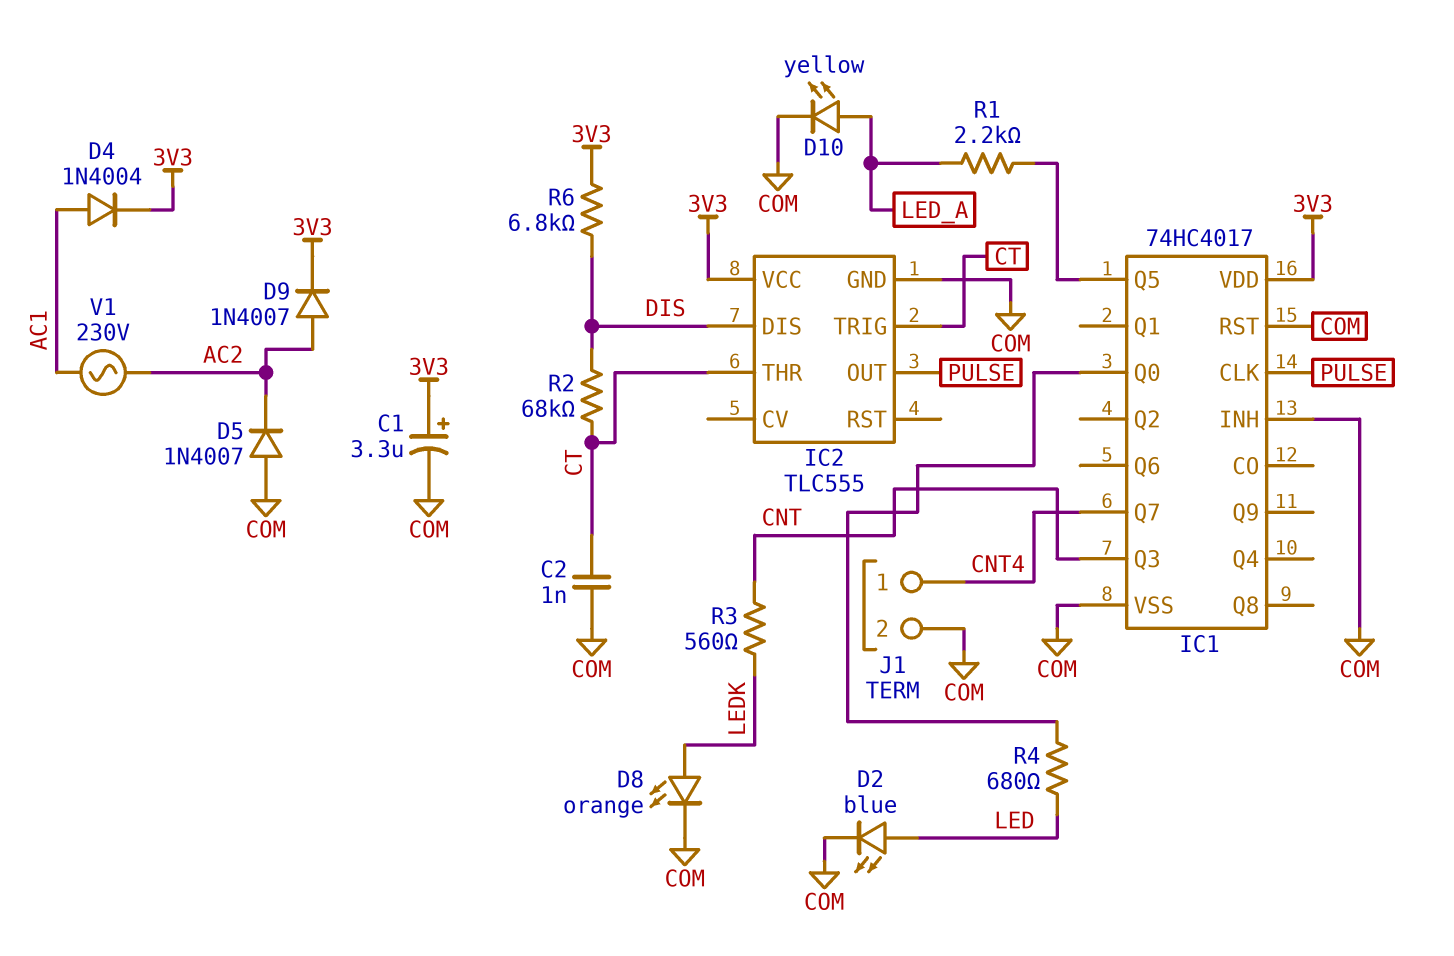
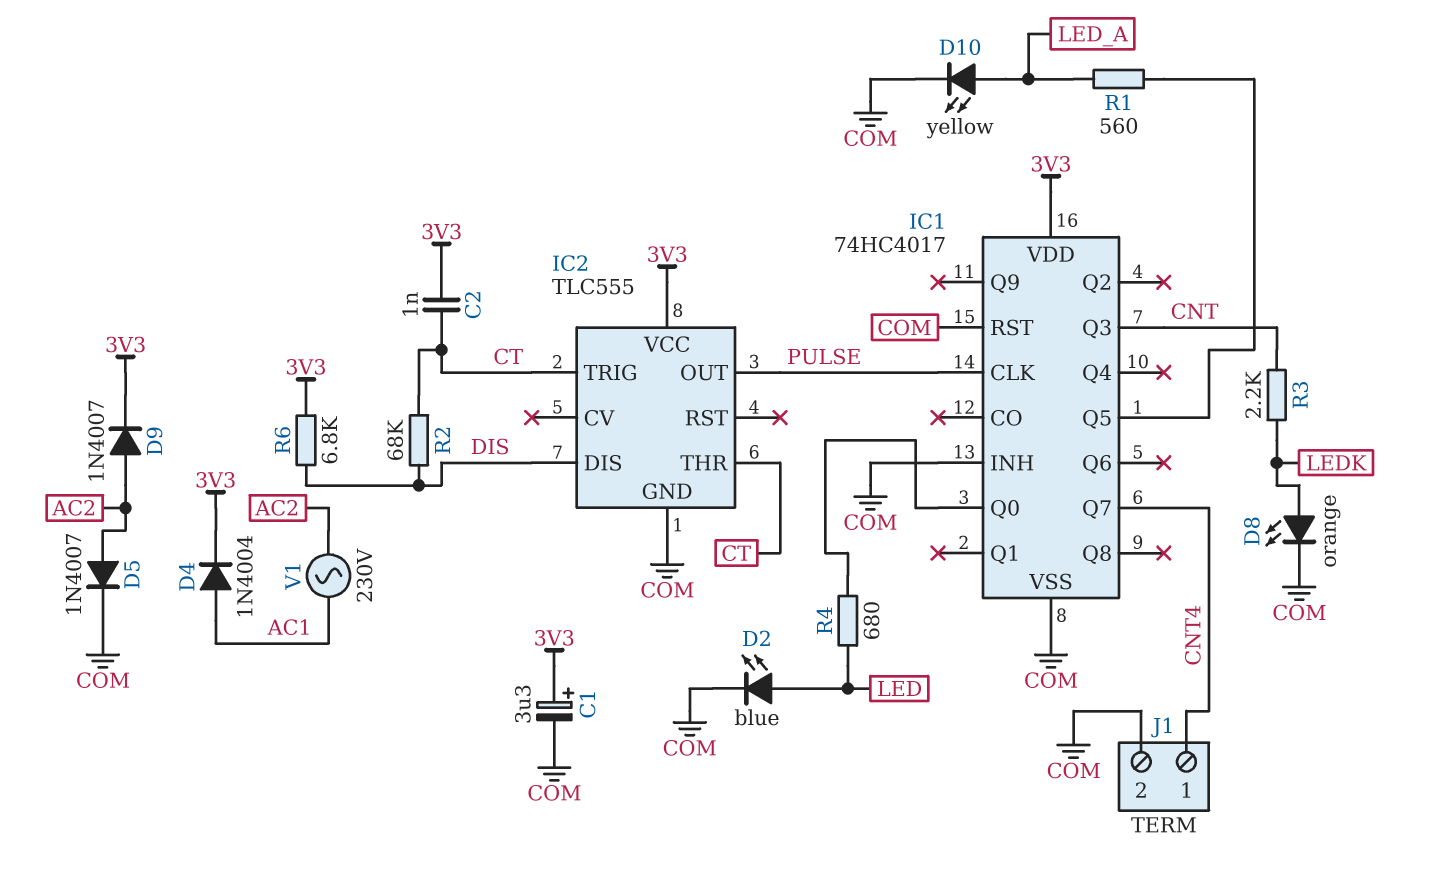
C2: 1nF (COM, CT) -> 1nF (3V3, CT)
D5: diode 1N4007 (A COM, K AC2) -> diode 1N4007 (A AC2, K COM)
R1: 2.2k (IC1/Q5, LED_A) -> 560 (IC1/Q5, LED_A)
R3: 560 (CNT, LEDK) -> 2.2k (CNT, LEDK)

